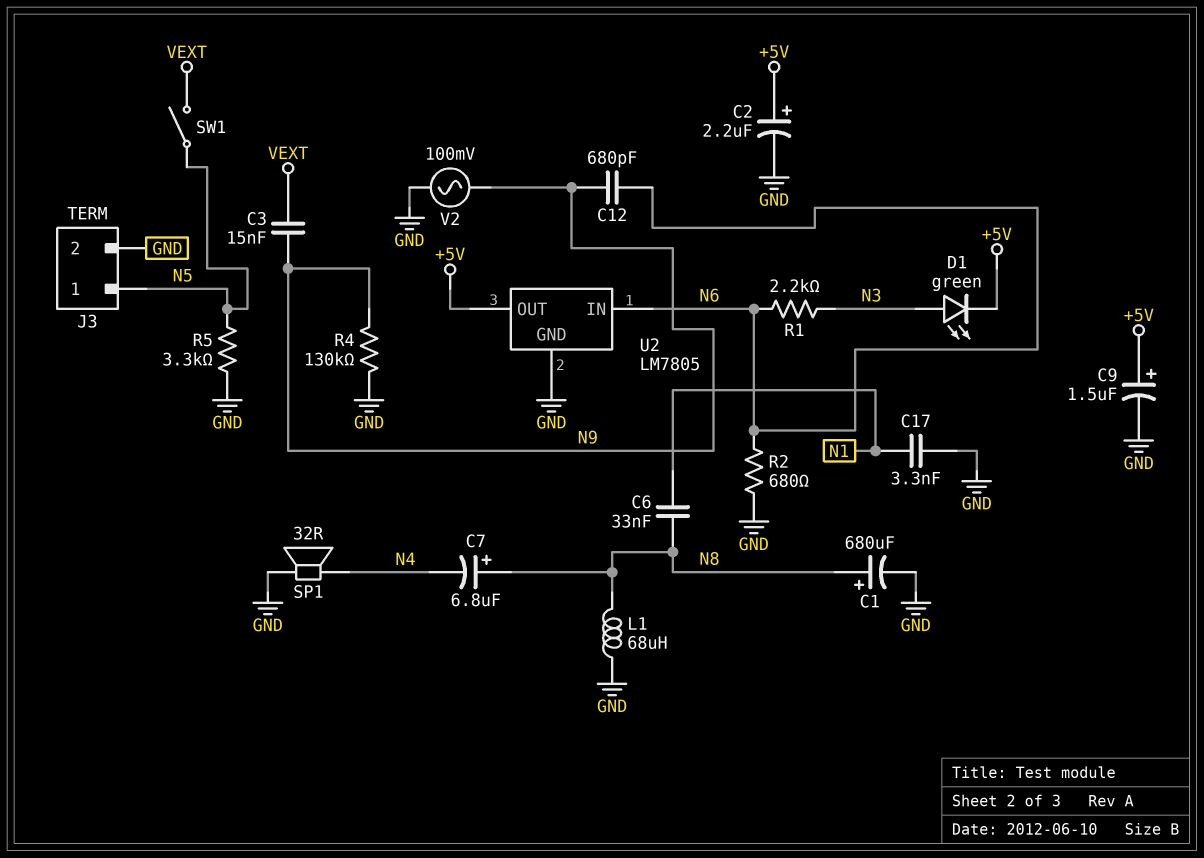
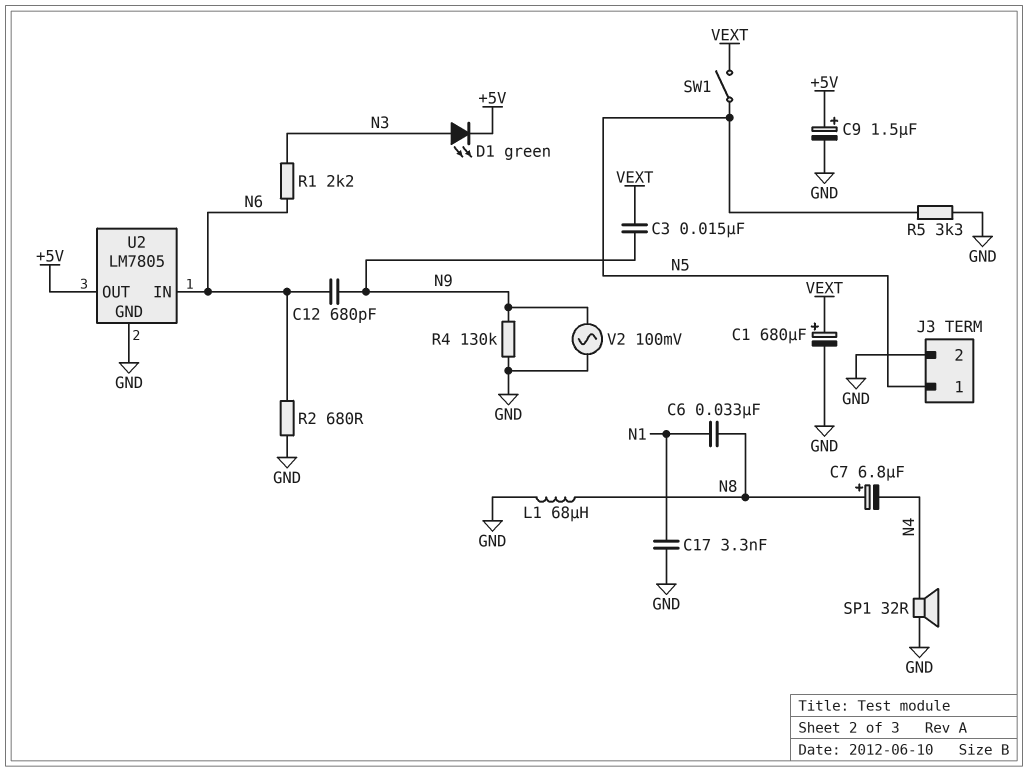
C1: 680uF (plus N8, minus GND) -> 680uF (plus VEXT, minus GND)
C2: 2.2uF (plus +5V, minus GND) -> none

